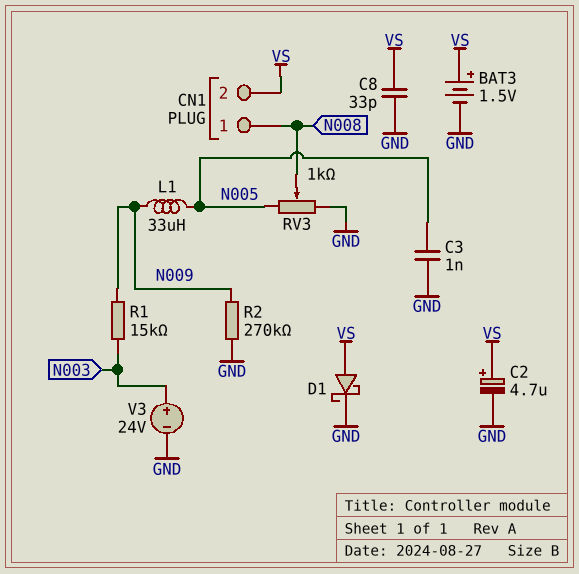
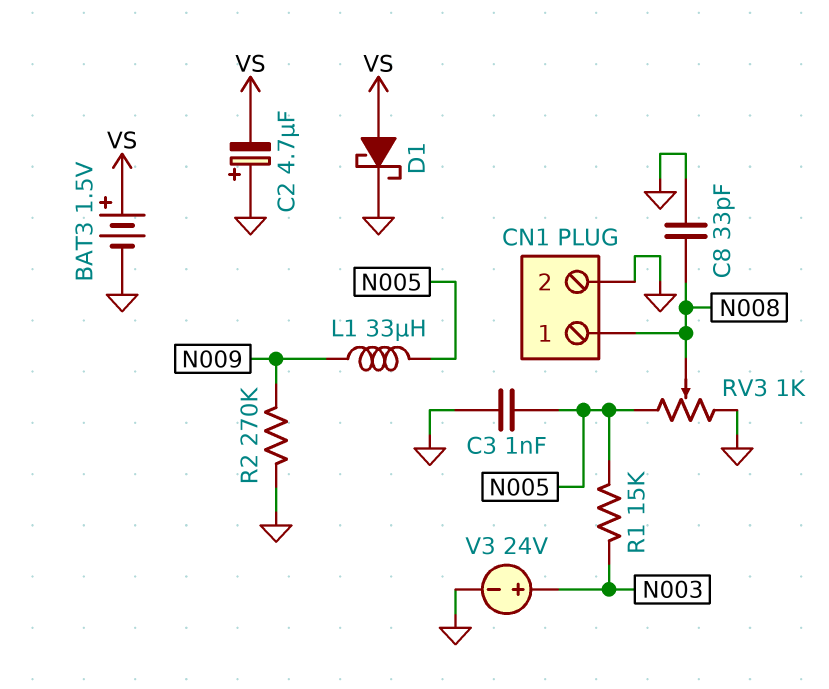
C2: 4.7uF (plus VS, minus GND) -> 4.7uF (plus GND, minus VS)
C8: 33pF (GND, VS) -> 33pF (GND, N008)
CN1 pin 2: VS -> GND
R1: 15k (N003, N009) -> 15k (N003, N005)

